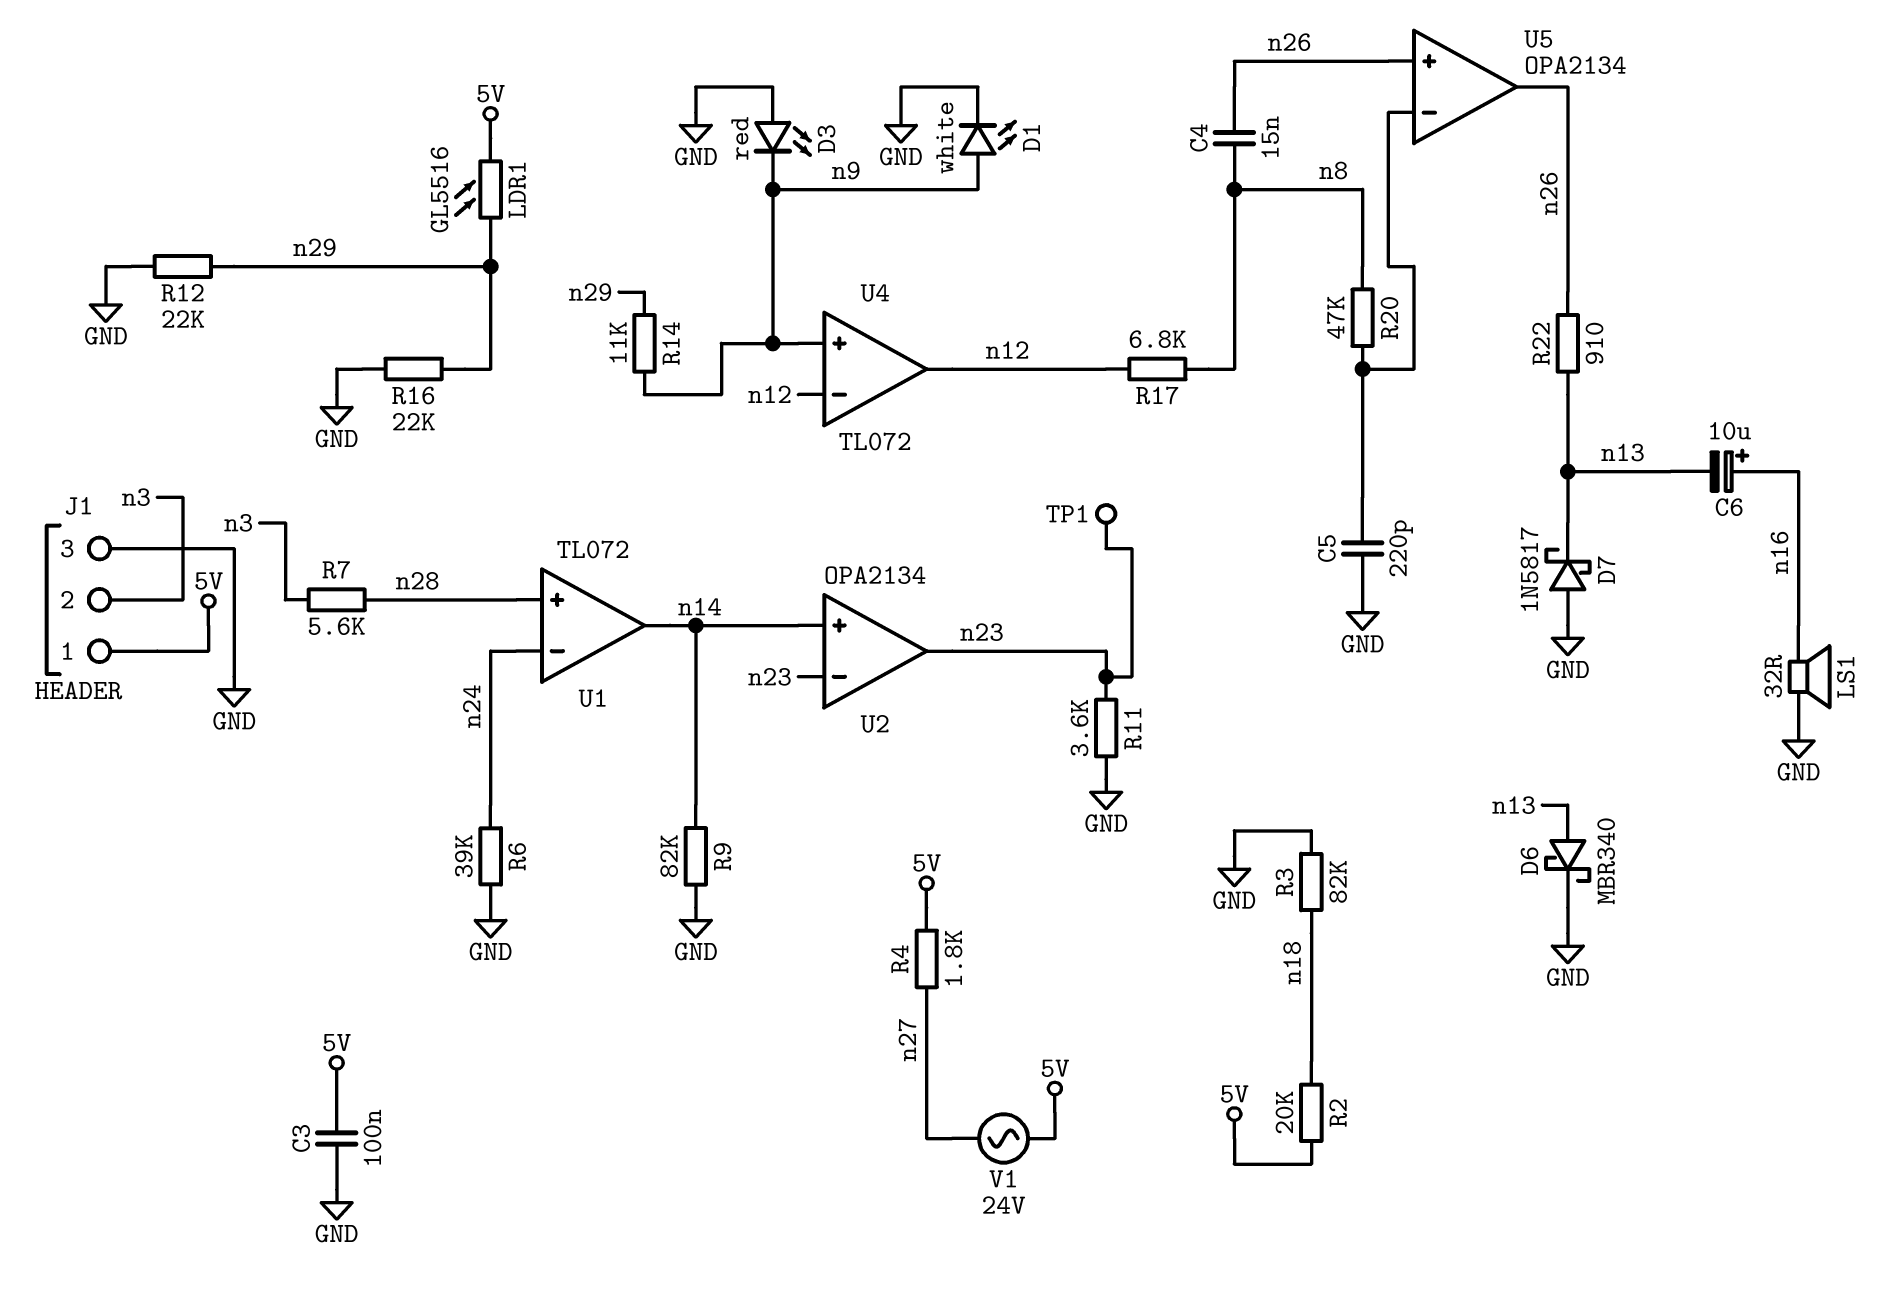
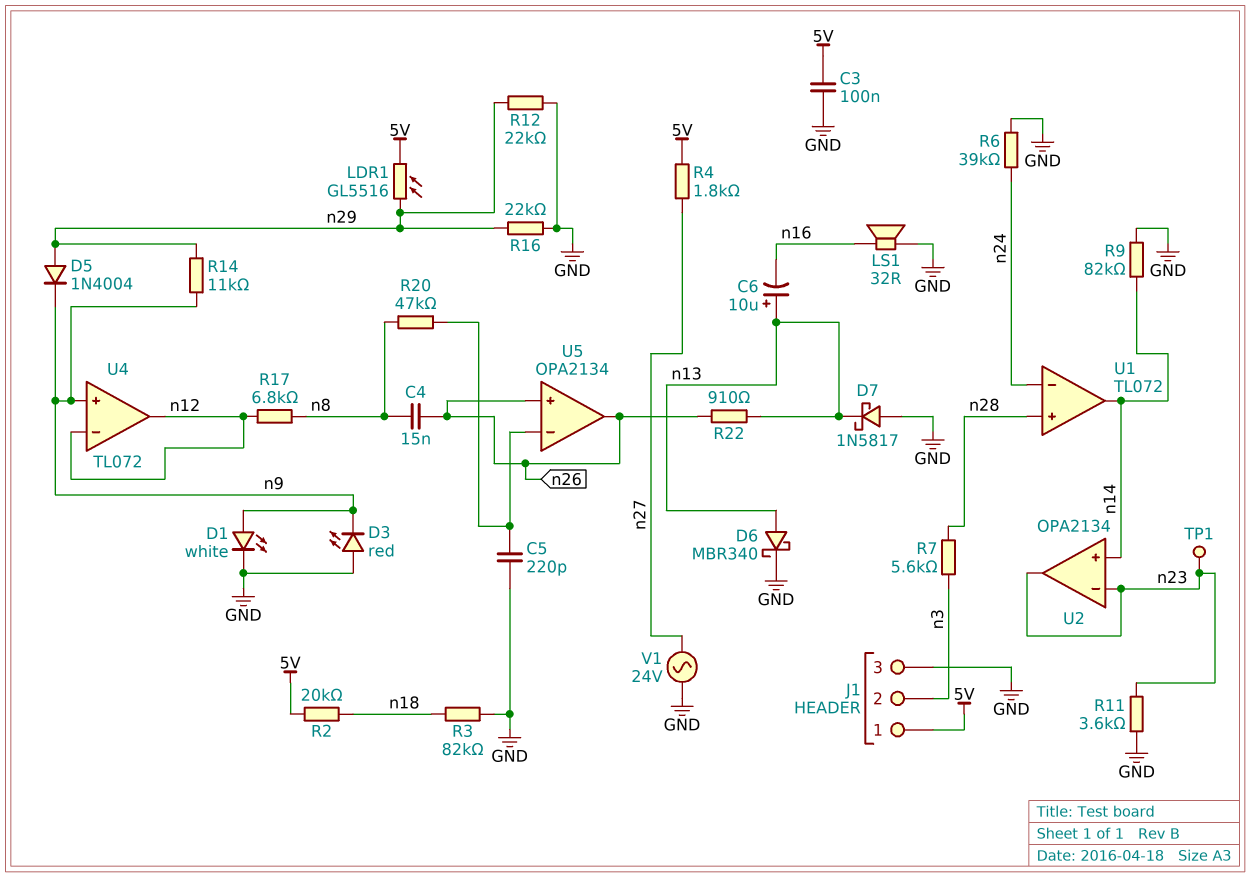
C6: 10uF (plus n16, minus n13) -> 10uF (plus n13, minus n16)
D5: none -> diode 1N4004 (A n29, K n9)
V1: AC 24V (5V, n27) -> AC 24V (GND, n27)

